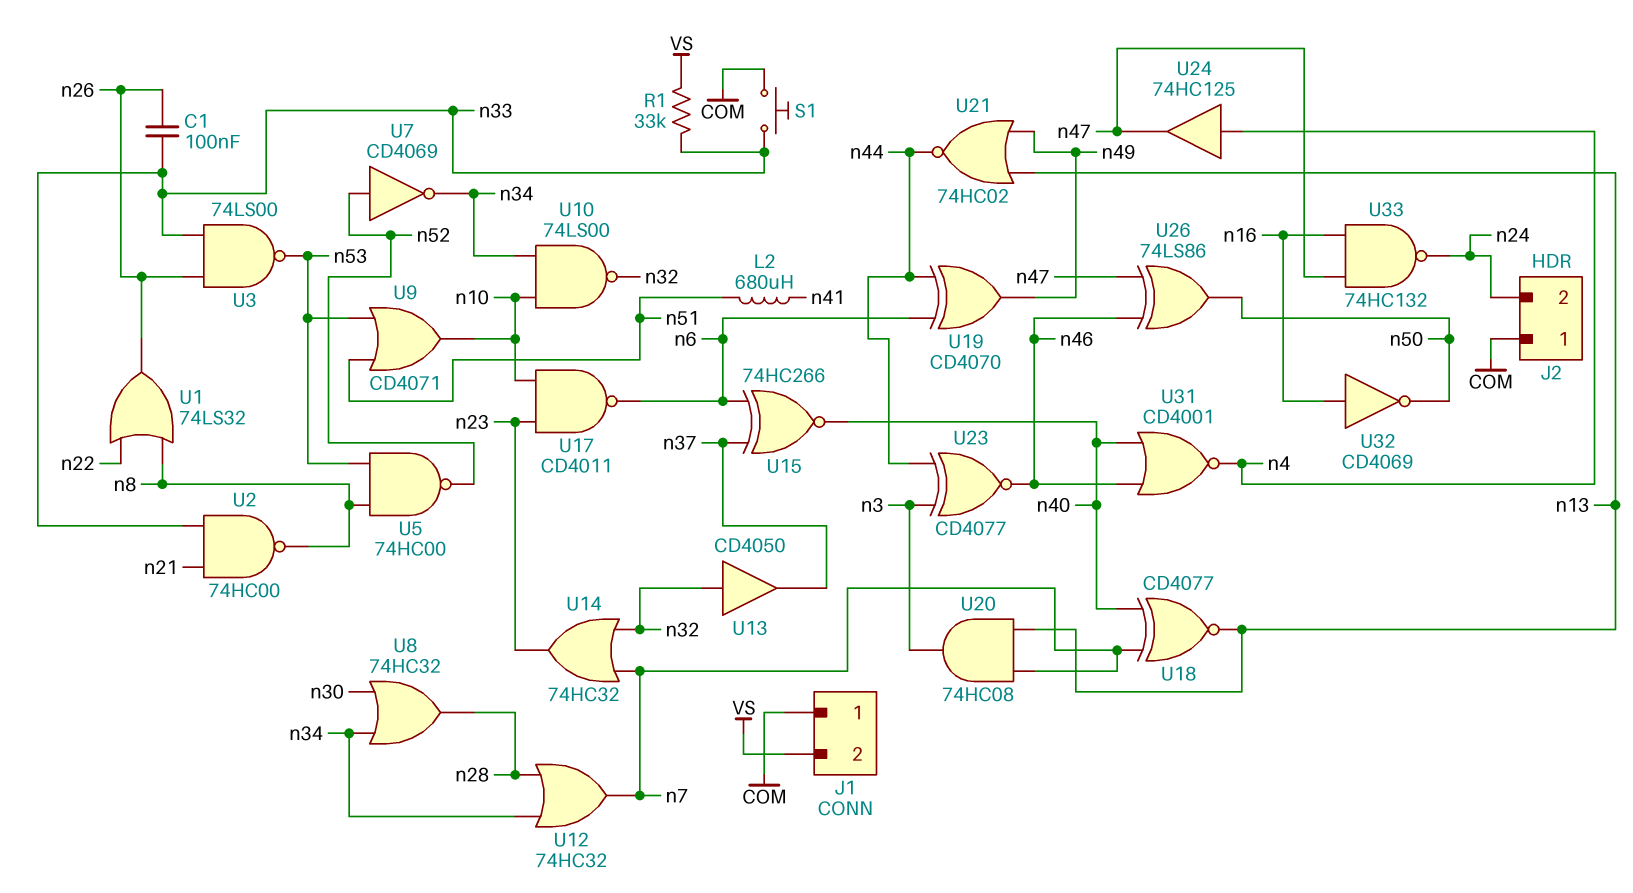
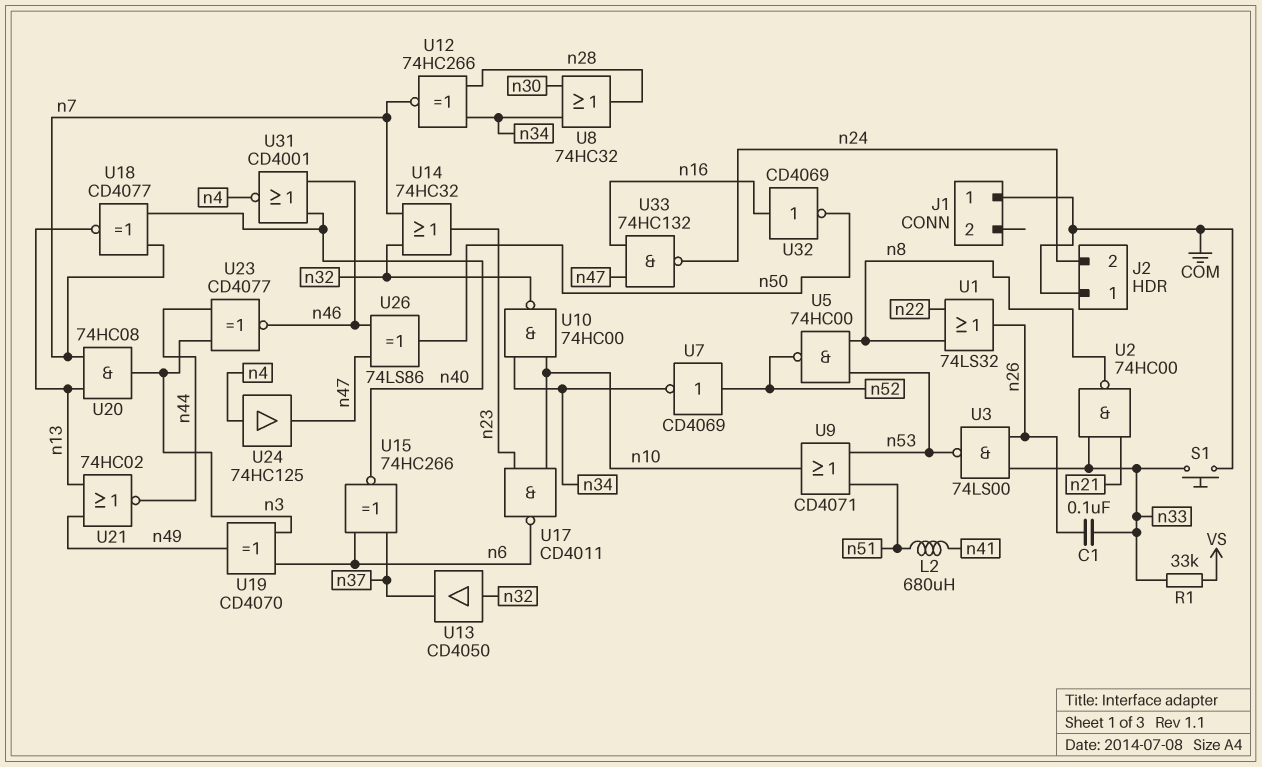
J1 pin 2: VS -> none
U10: NAND 74LS00 (in n10, in n34, out n32) -> NAND 74HC00 (in n10, in n34, out n32)
U12: OR 74HC32 (in n28, in n34, out n7) -> XNOR 74HC266 (in n28, in n34, out n7)
U19: XOR CD4070 (in n6, in n44, out n49) -> XOR CD4070 (in n3, in n6, out n49)

